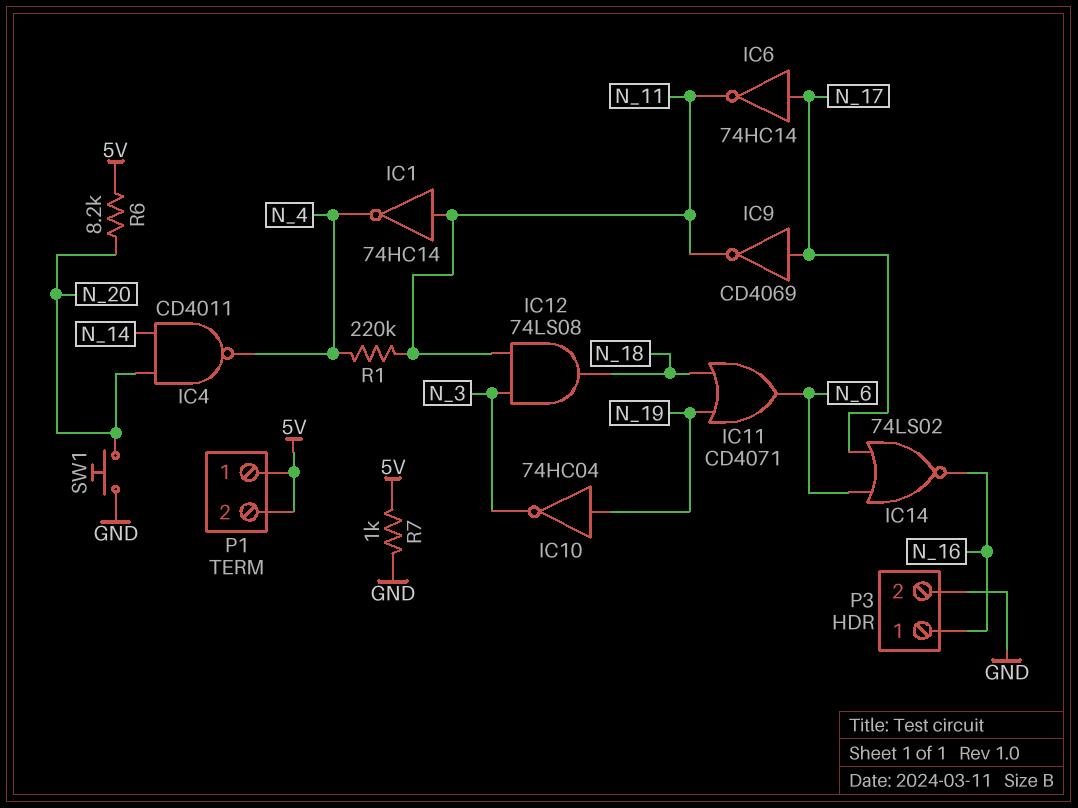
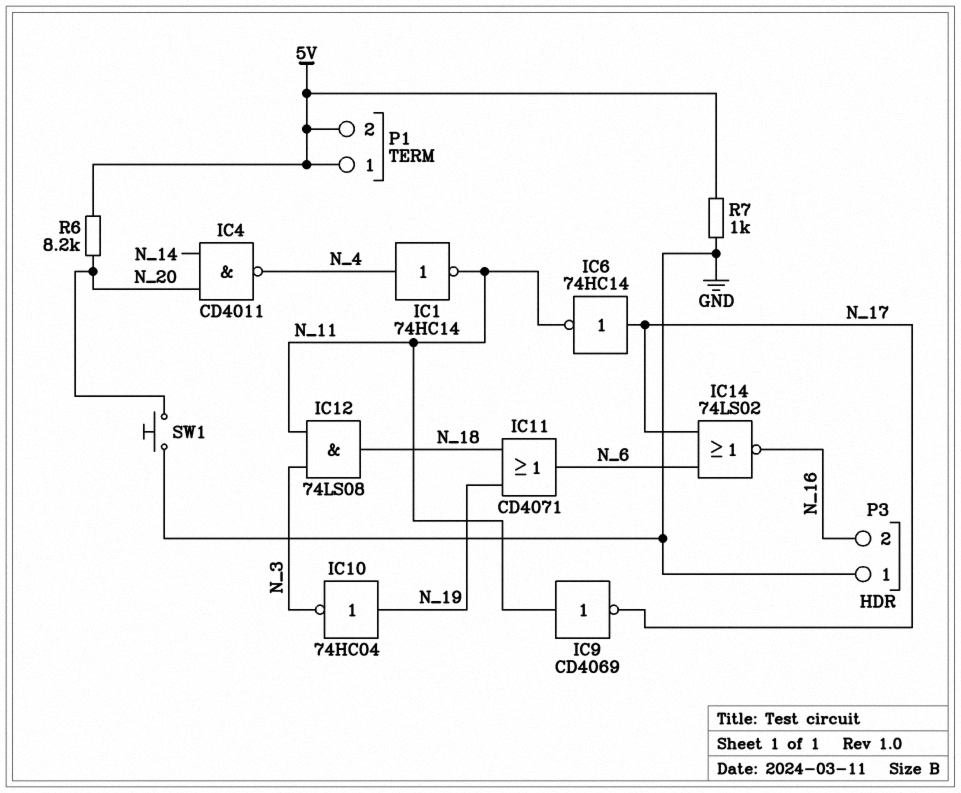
IC1: NOT 74HC14 (in N_11, out N_4) -> NOT 74HC14 (in N_4, out N_11)
IC9: NOT CD4069 (in N_17, out N_11) -> NOT CD4069 (in N_11, out N_17)
P3 pin 1: N_16 -> GND
P3 pin 2: GND -> N_16
R1: 220k (N_4, N_11) -> none

